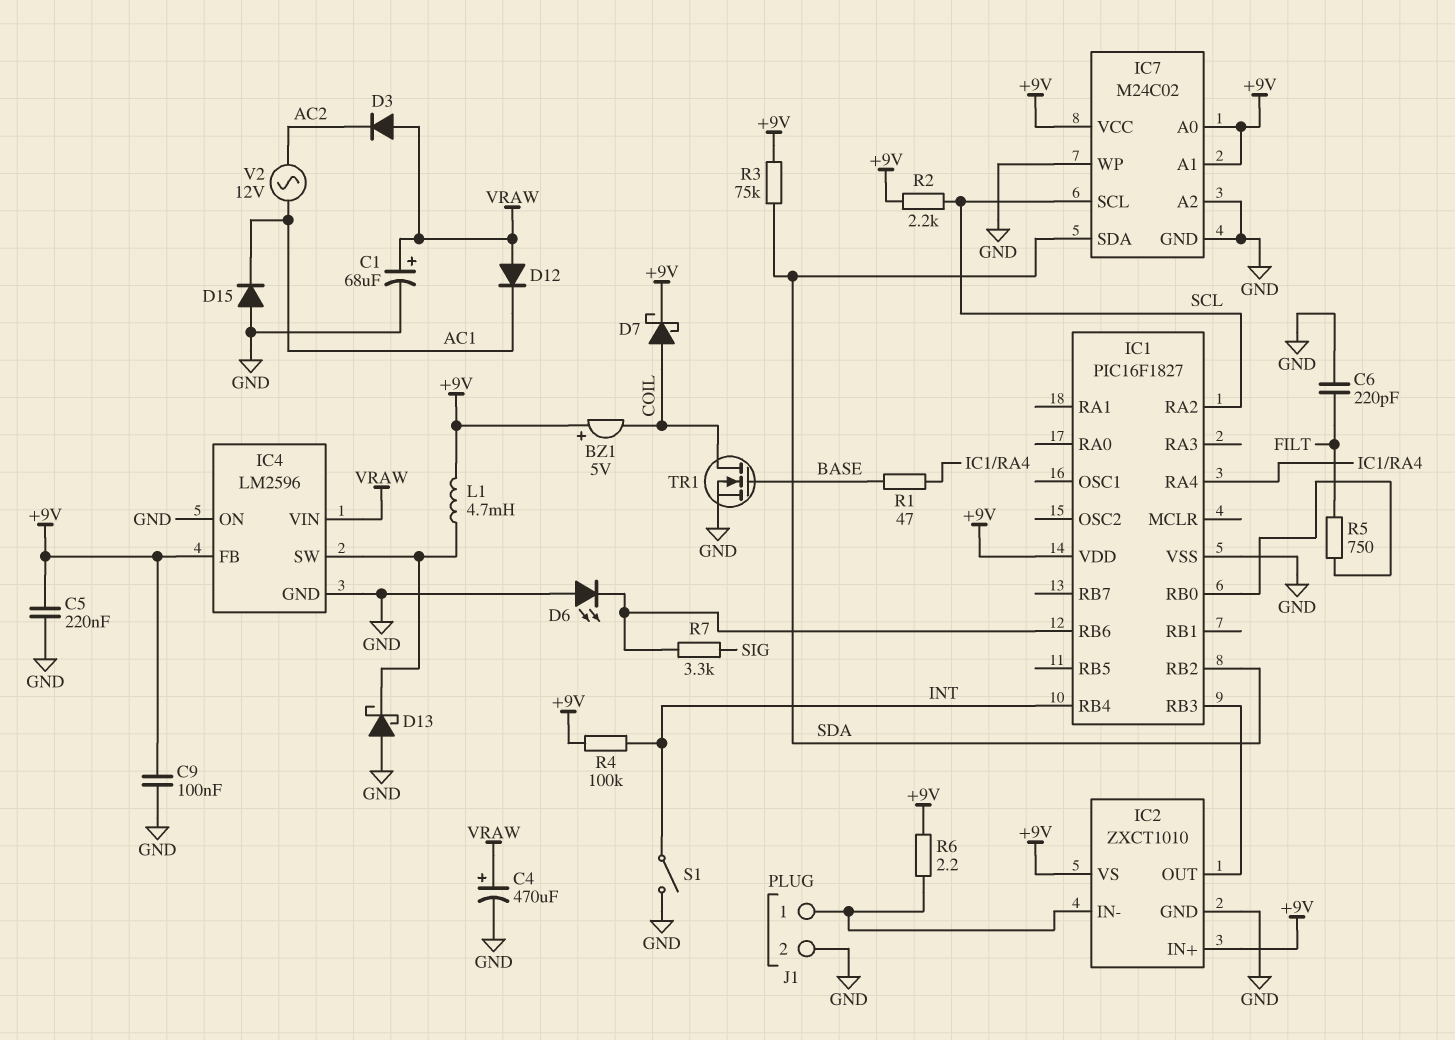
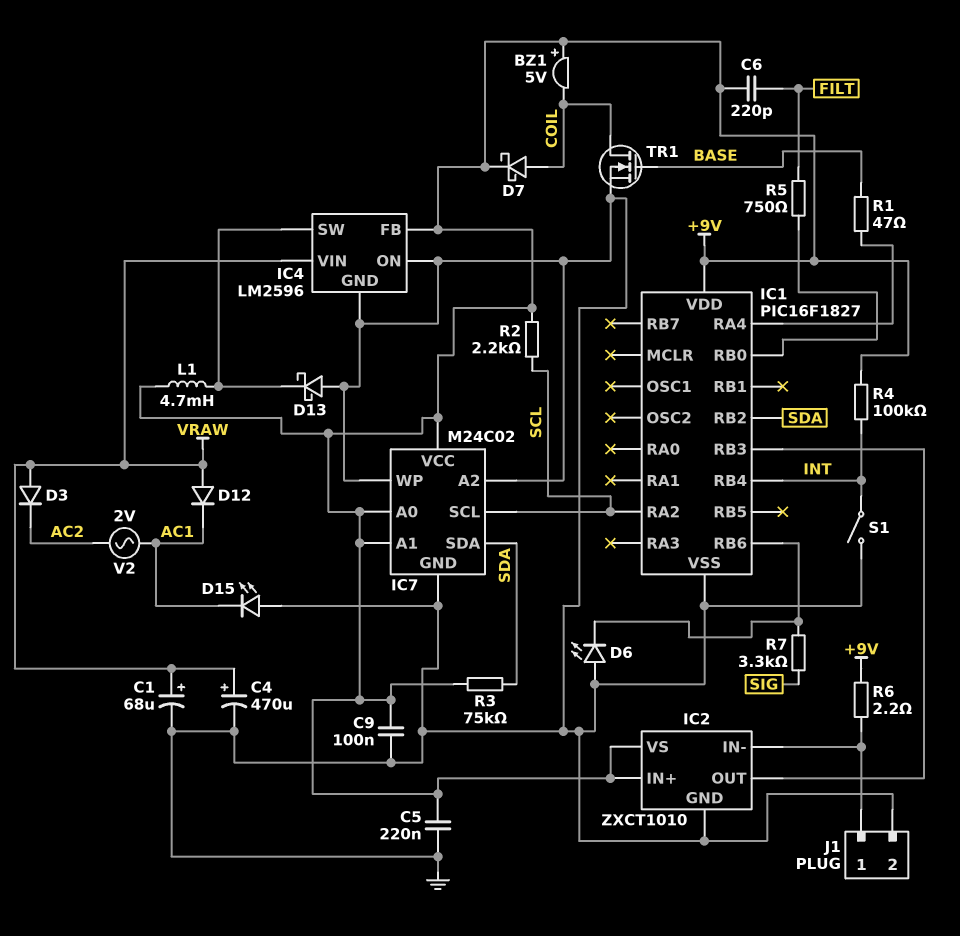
C6: 220pF (FILT, GND) -> 220pF (+9V, FILT)
D15: diode (A GND, K AC1) -> LED (A GND, K AC1)
V2: AC 12V (AC1, AC2) -> AC 2V (AC1, AC2)

